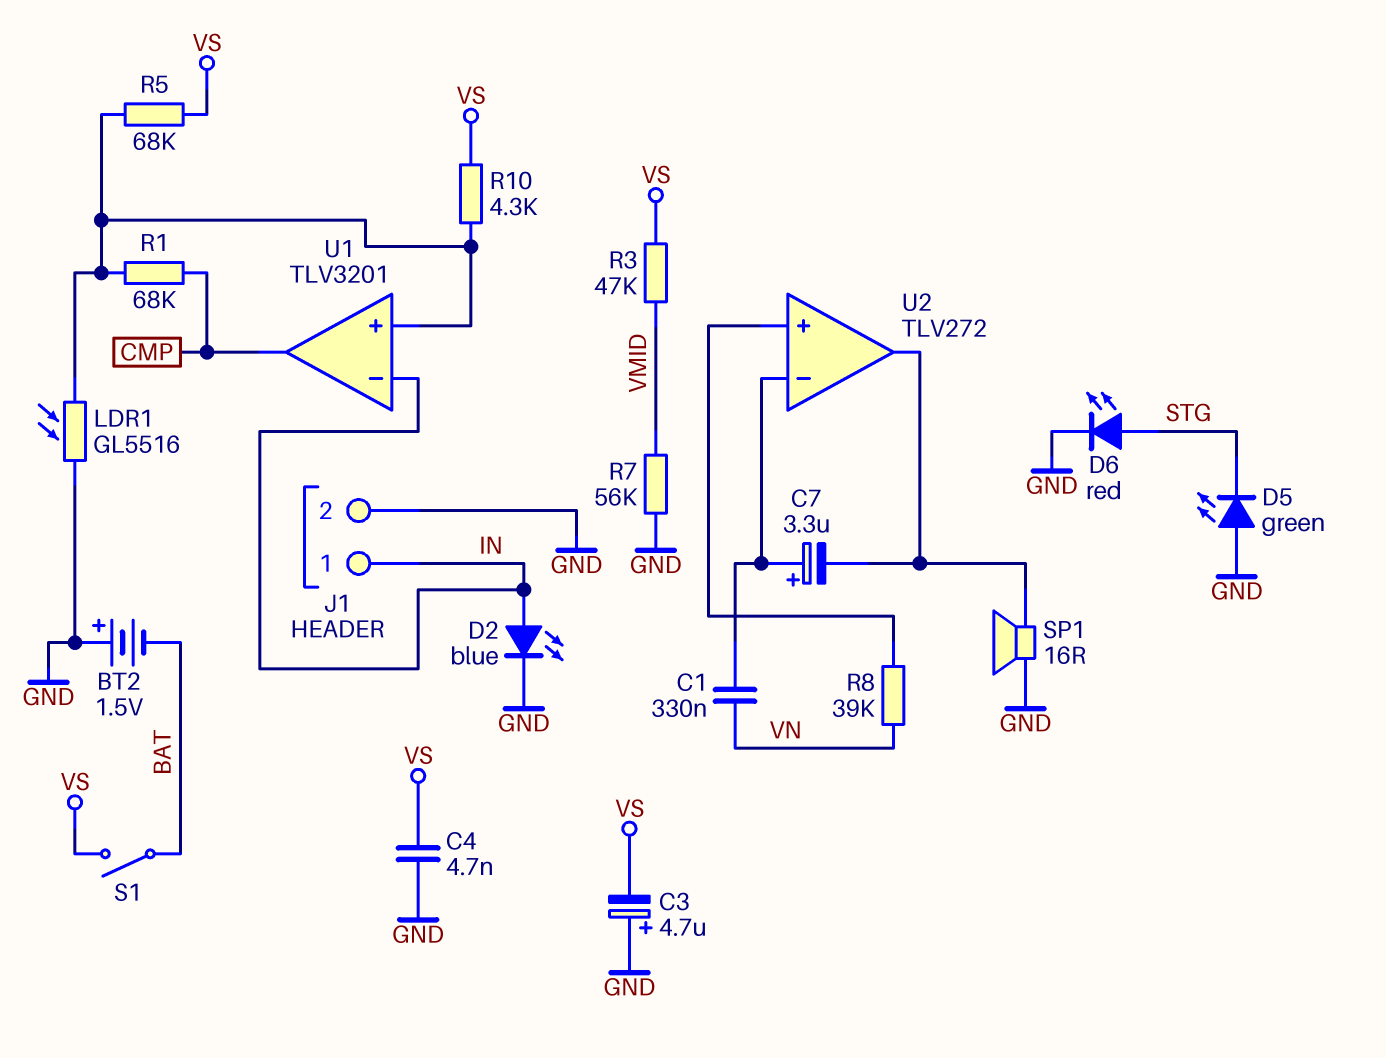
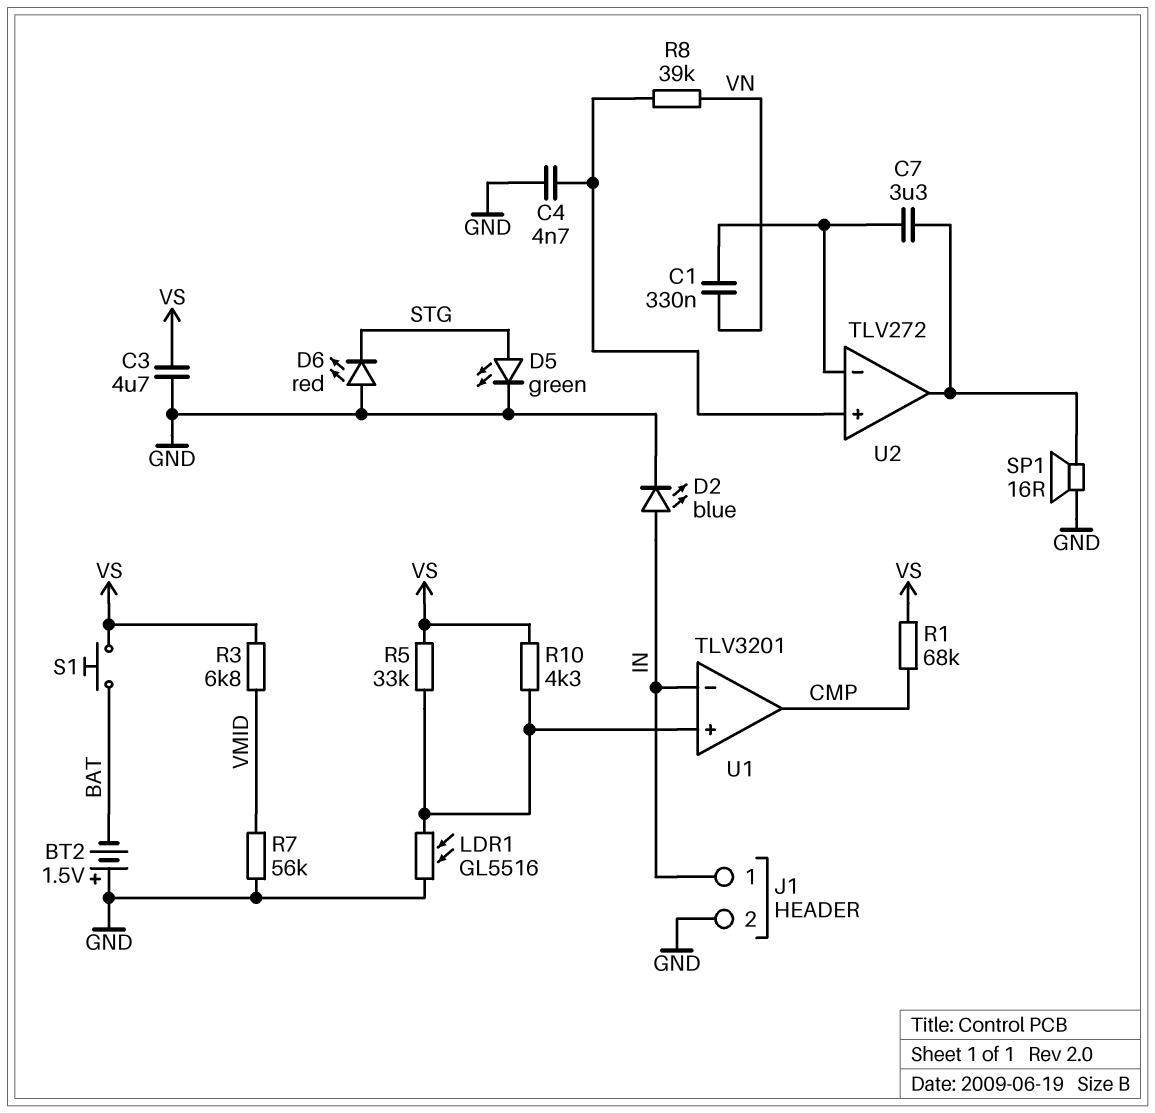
C3: 4.7uF (plus GND, minus VS) -> 4.7uF (GND, VS)
C4: 4.7nF (GND, VS) -> 4.7nF (GND, U2/in+)
C7: 3.3uF (plus U2/in-, minus U2/out) -> 3.3uF (U2/in-, U2/out)
D5: LED green (A GND, K STG) -> LED green (A STG, K GND)
D6: LED red (A STG, K GND) -> LED red (A GND, K STG)
R1: 68k (CMP, U1/in+) -> 68k (CMP, VS)
R3: 47k (VMID, VS) -> 6.8k (VMID, VS)
R5: 68k (U1/in+, VS) -> 33k (U1/in+, VS)
S1: switch (BAT, VS) -> button (BAT, VS)

